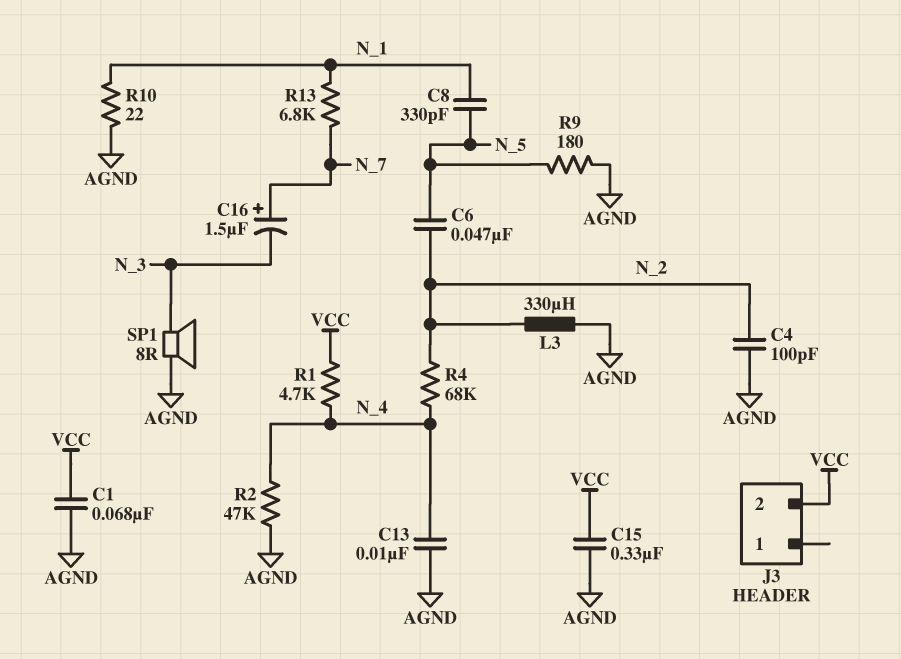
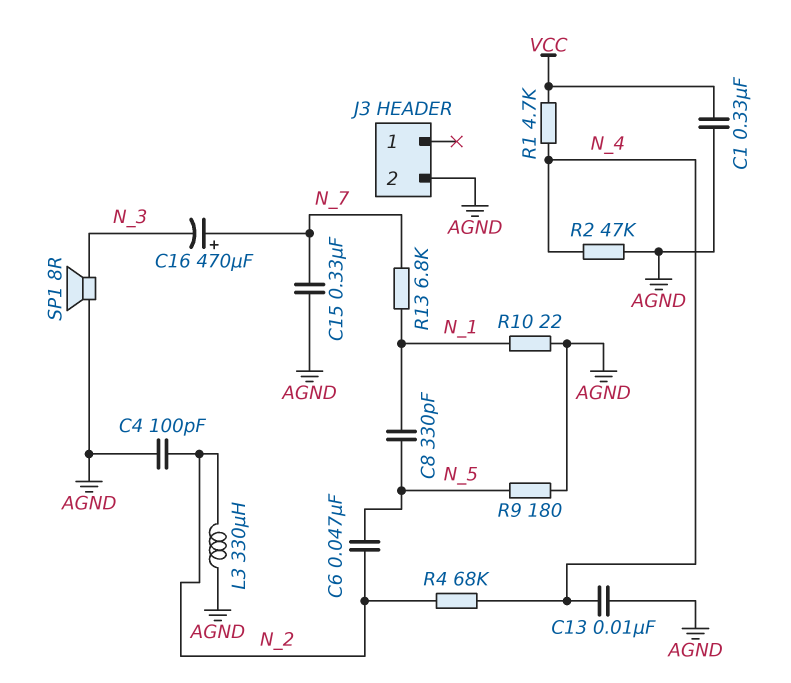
C1: 68nF (AGND, VCC) -> 330nF (AGND, VCC)
C15: 330nF (AGND, VCC) -> 330nF (AGND, N_7)
C16: 1.5uF (plus N_7, minus N_3) -> 470uF (plus N_7, minus N_3)
J3 pin 2: VCC -> AGND

